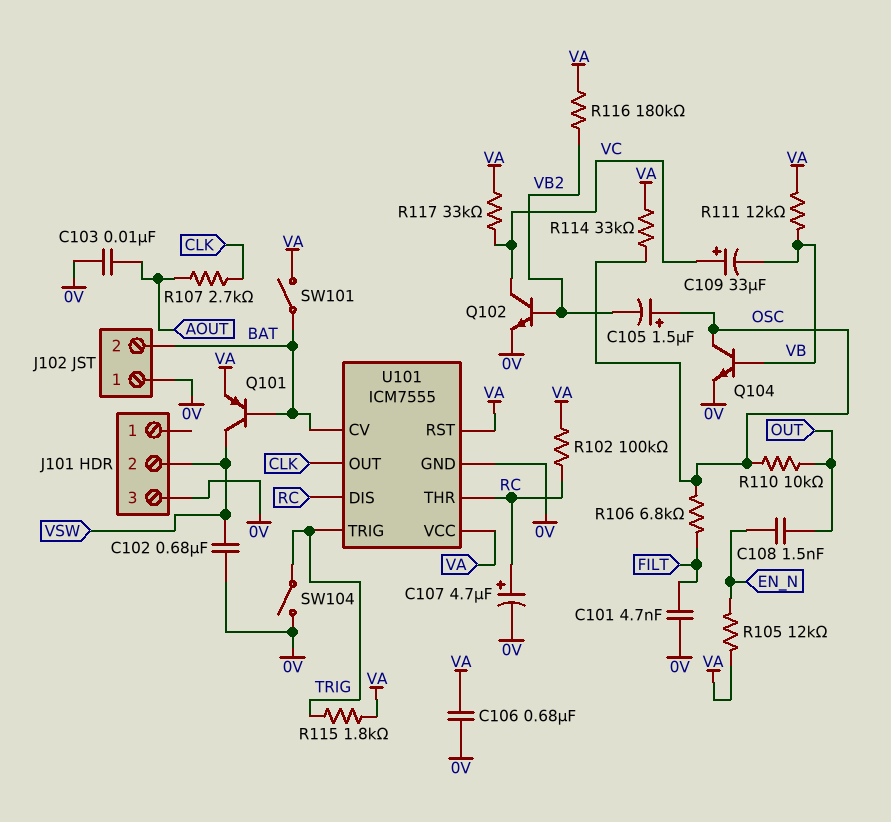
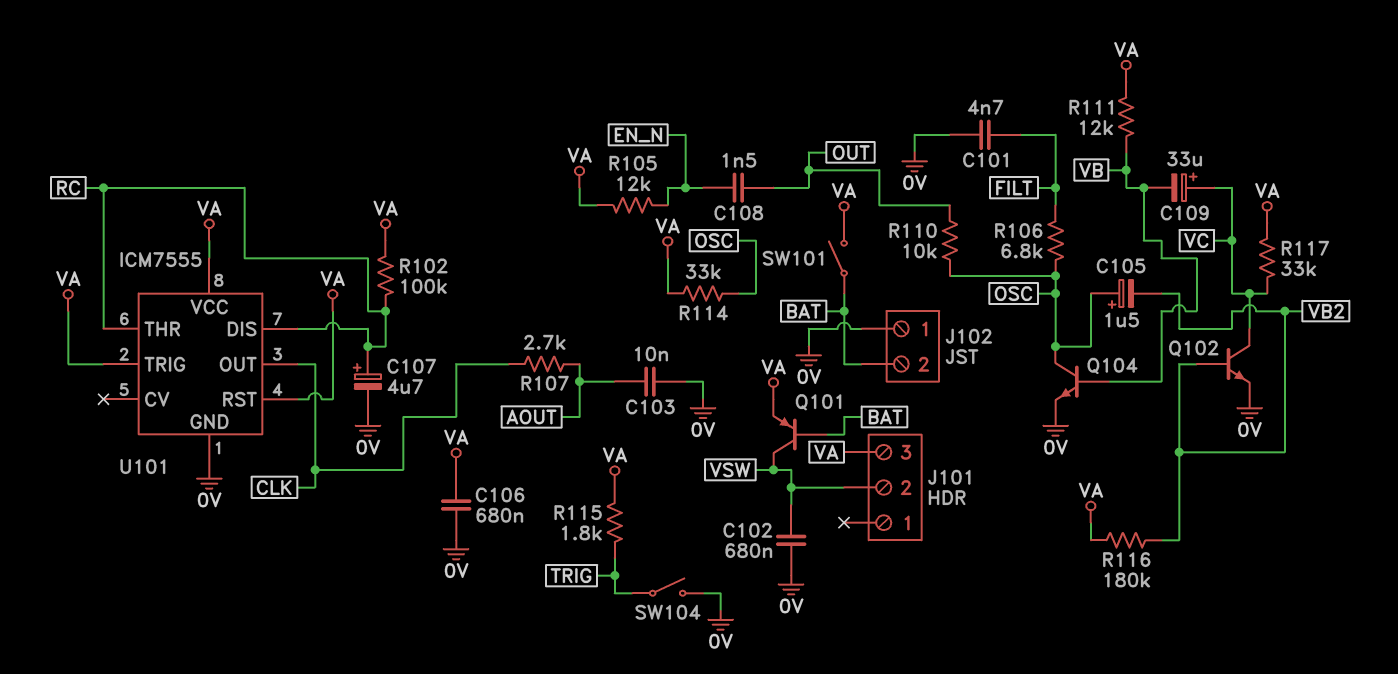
J101 pin 3: 0V -> VA
U101 pin CV: BAT -> none
U101 pin TRIG: TRIG -> VA

